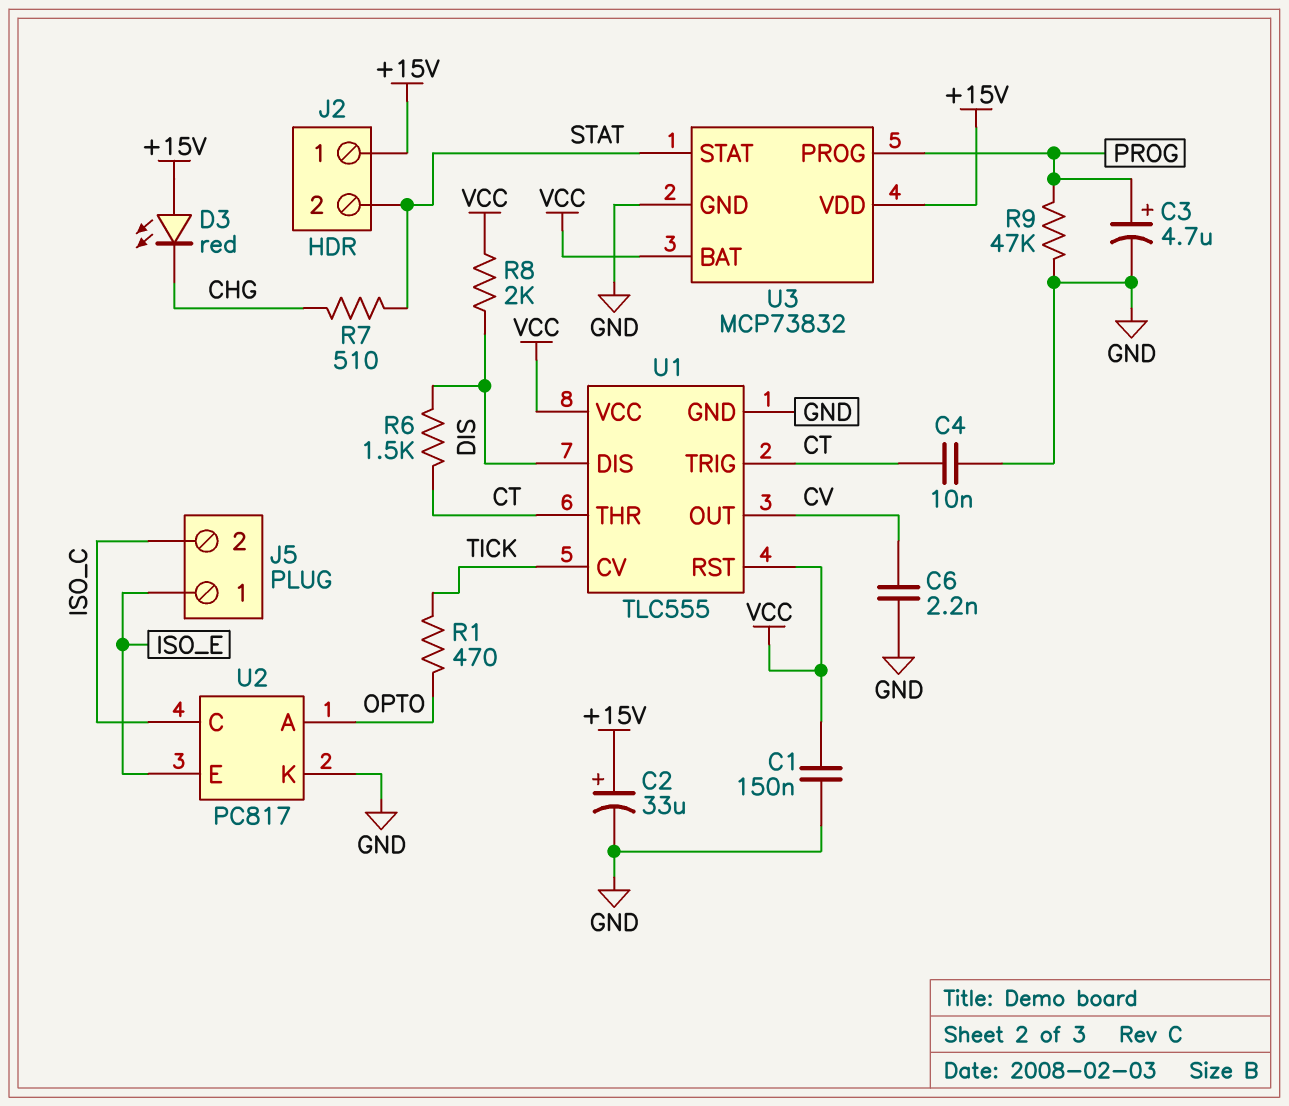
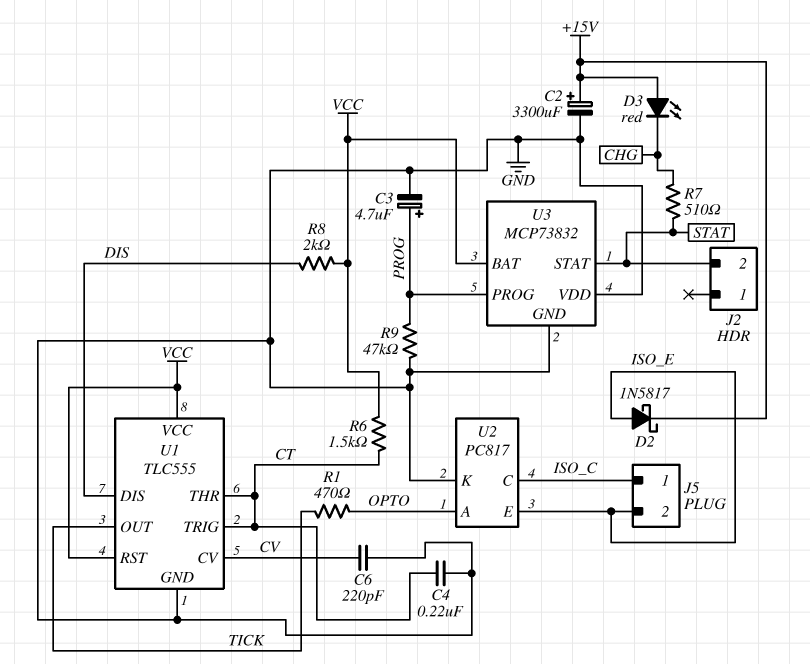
C1: 150nF (GND, VCC) -> none
C2: 33uF (plus +15V, minus GND) -> 3300uF (plus +15V, minus GND)
C4: 10nF (CT, GND) -> 220nF (CT, GND)
C6: 2.2nF (CV, GND) -> 220pF (CV, GND)
D2: none -> schottky 1N5817 (A ISO_E, K +15V)
J2 pin 1: +15V -> none
J5 pin 1: ISO_E -> ISO_C
J5 pin 2: ISO_C -> ISO_E
R6: 1.5k (CT, DIS) -> 1.5k (CT, VCC)
U1 pin CV: TICK -> CV
U1 pin OUT: CV -> TICK
U3 pin VDD: +15V -> GND

